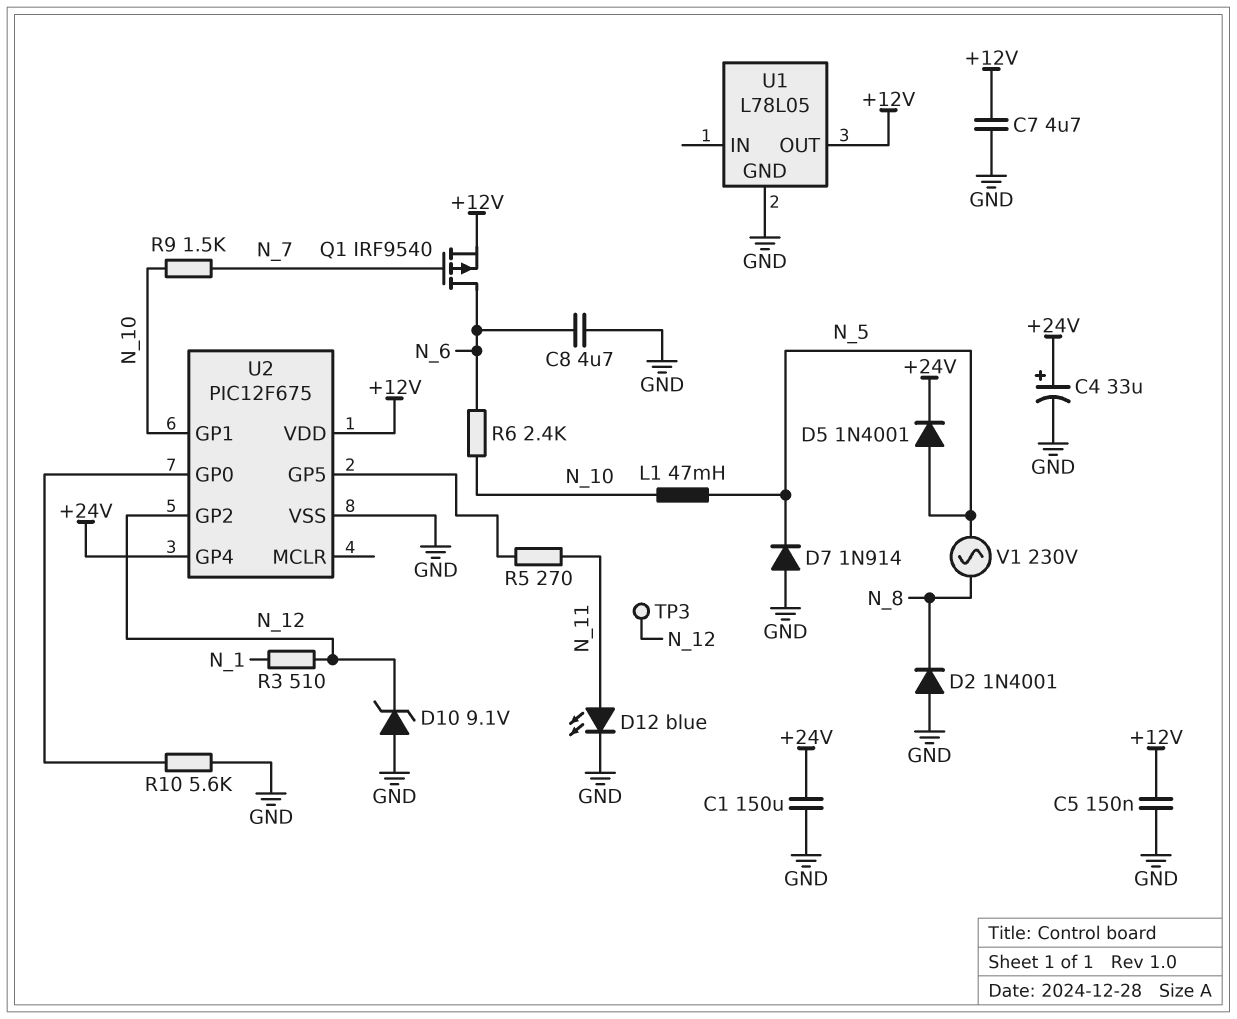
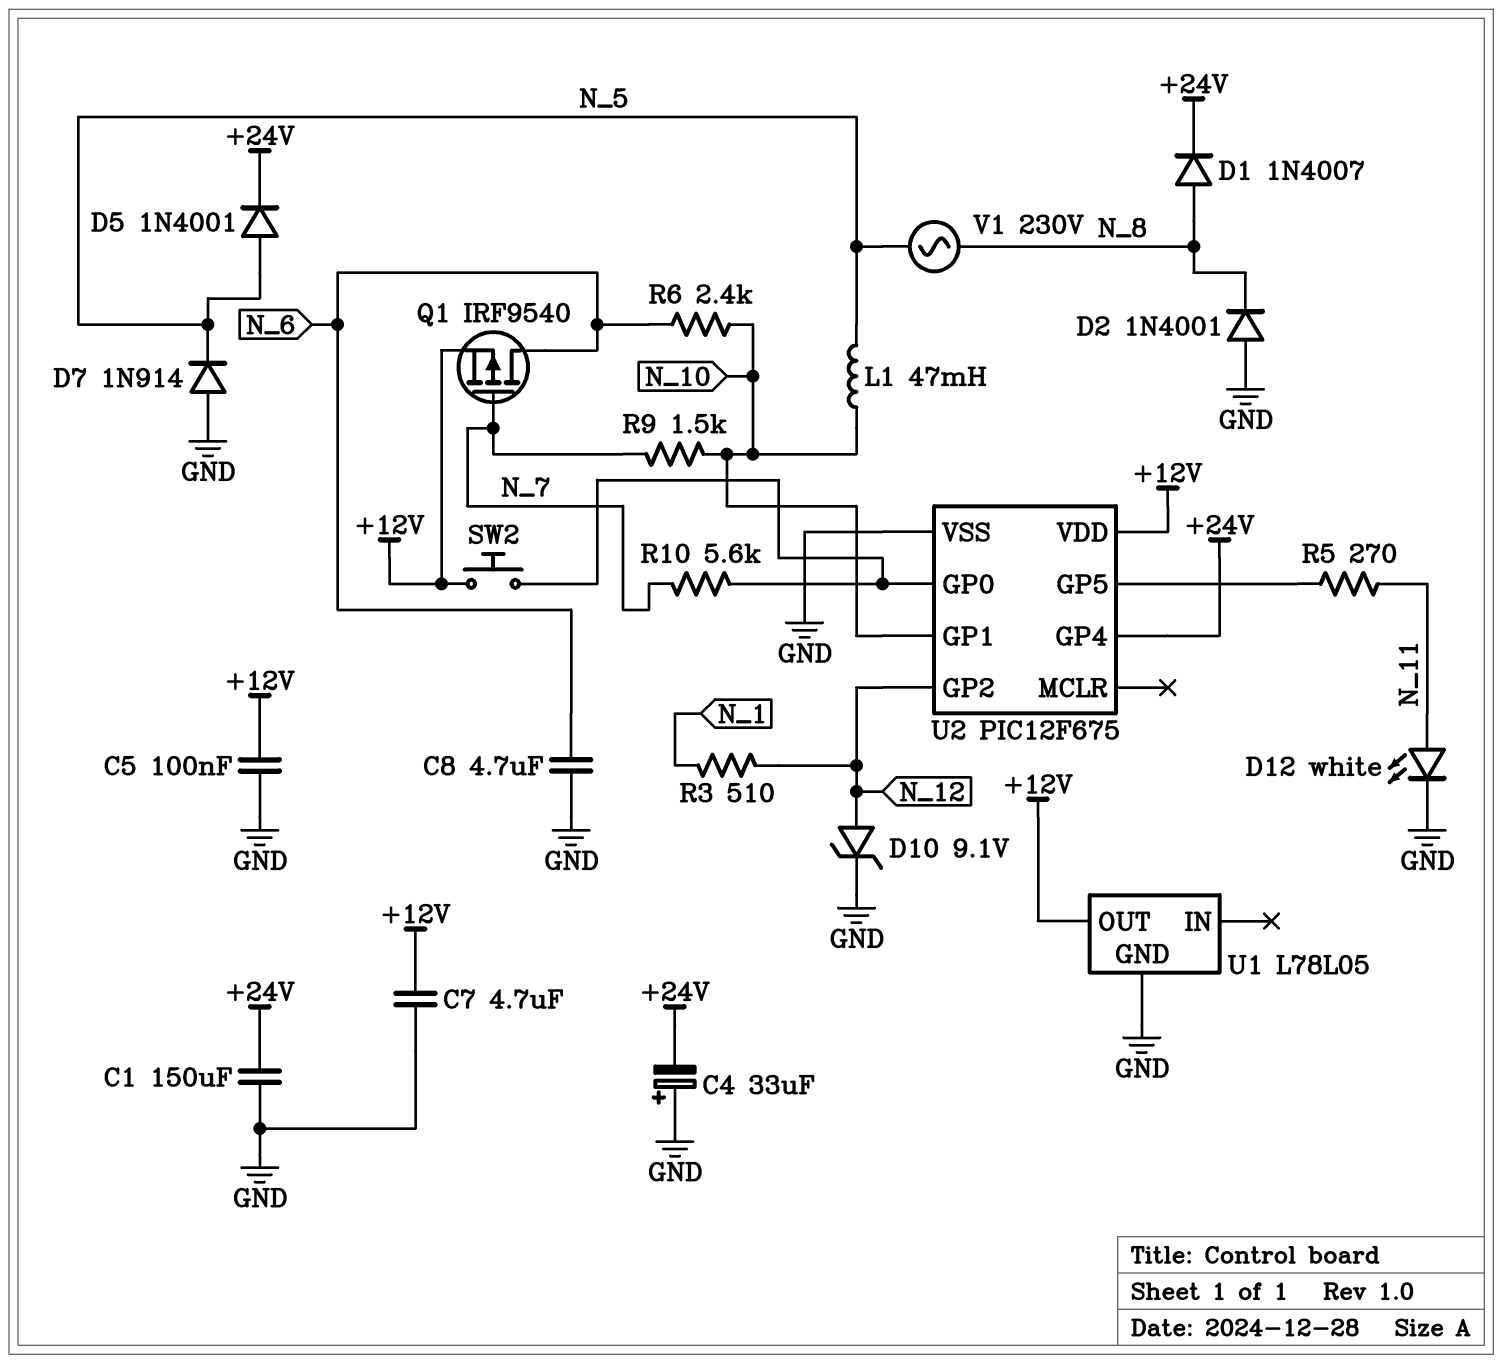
C4: 33uF (plus +24V, minus GND) -> 33uF (plus GND, minus +24V)
C5: 150nF (+12V, GND) -> 100nF (+12V, GND)
D1: none -> diode 1N4007 (A N_8, K +24V)
D10: zener 9.1V (A GND, K N_12) -> zener 9.1V (A N_12, K GND)
D12: LED blue (A N_11, K GND) -> LED white (A N_11, K GND)
R10: 5.6k (GND, U2/GP0) -> 5.6k (N_7, U2/GP0)
SW2: none -> button (+12V, U2/GP0)
TP3: test point (N_12) -> none

